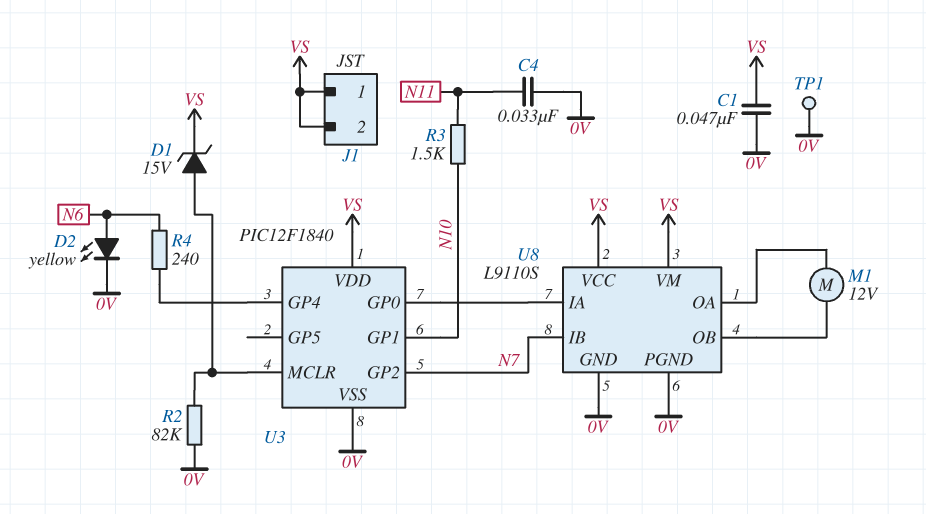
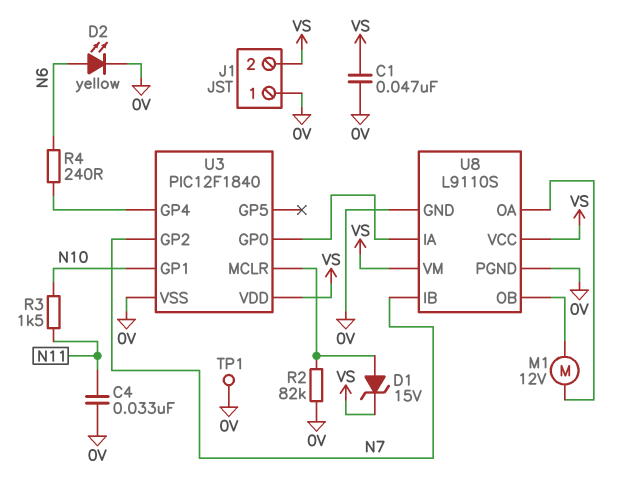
J1 pin 1: VS -> 0V

